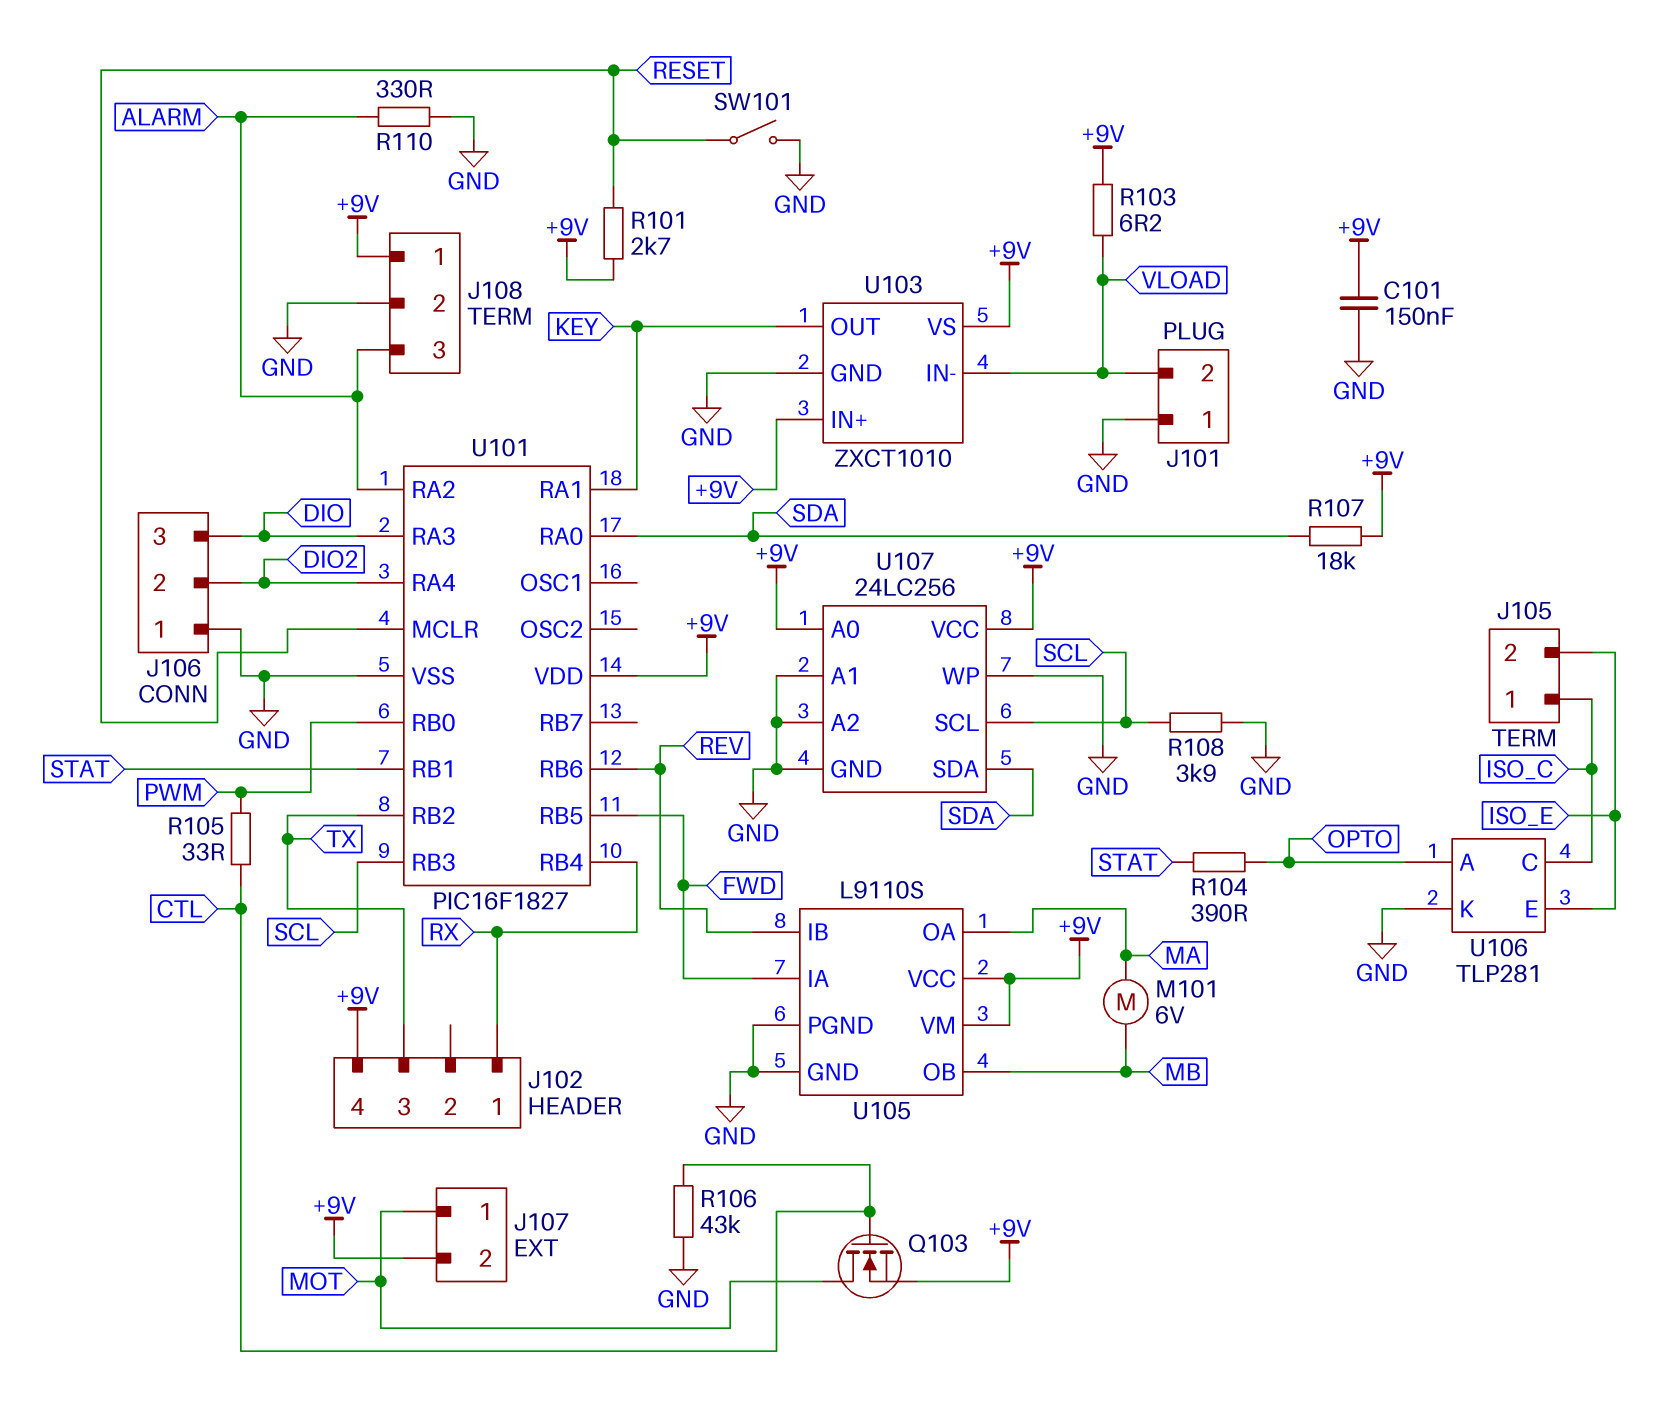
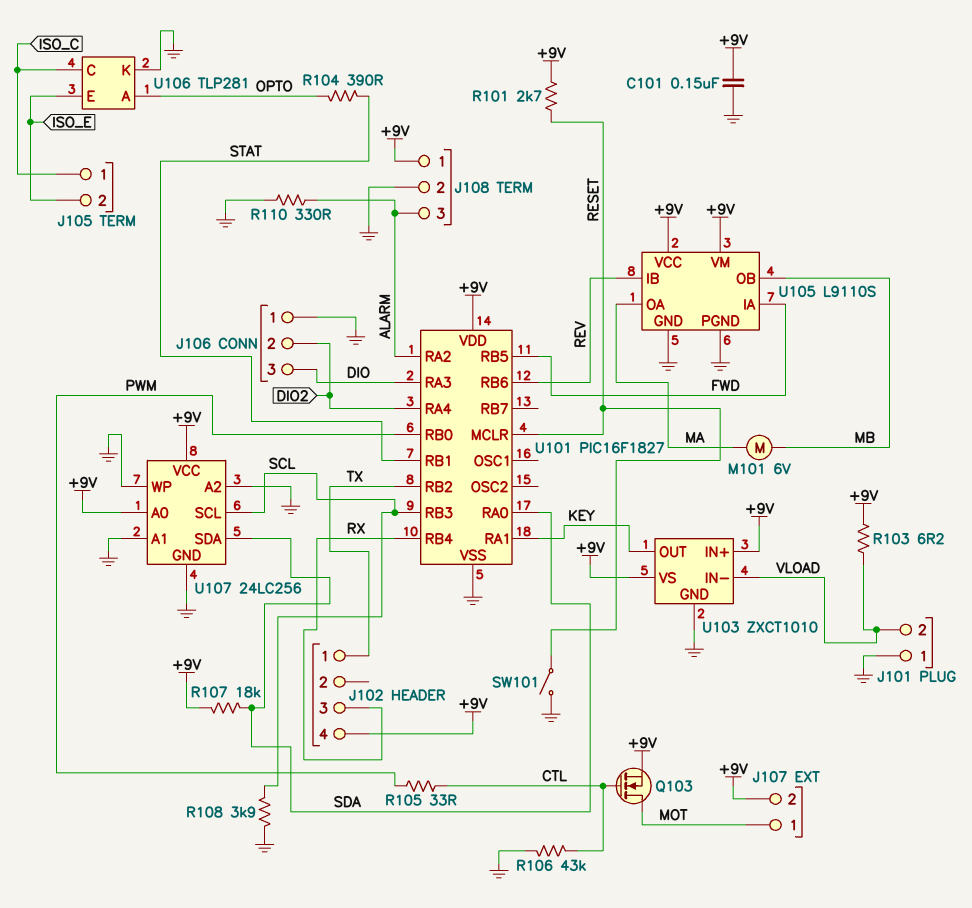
J102 pin 1: RX -> TX
J102 pin 3: TX -> RX

